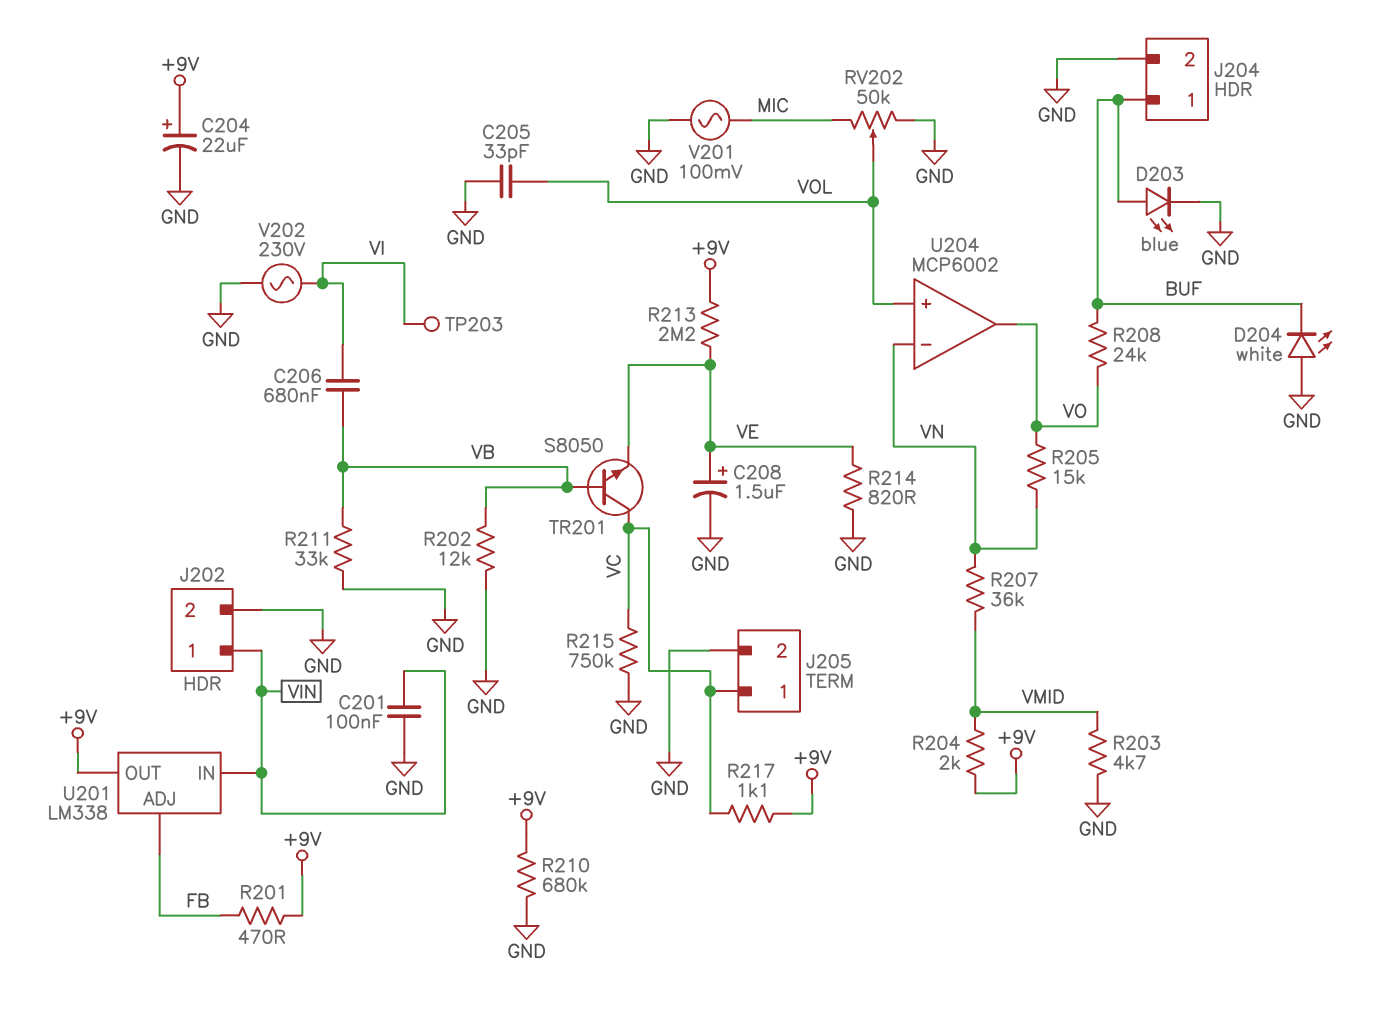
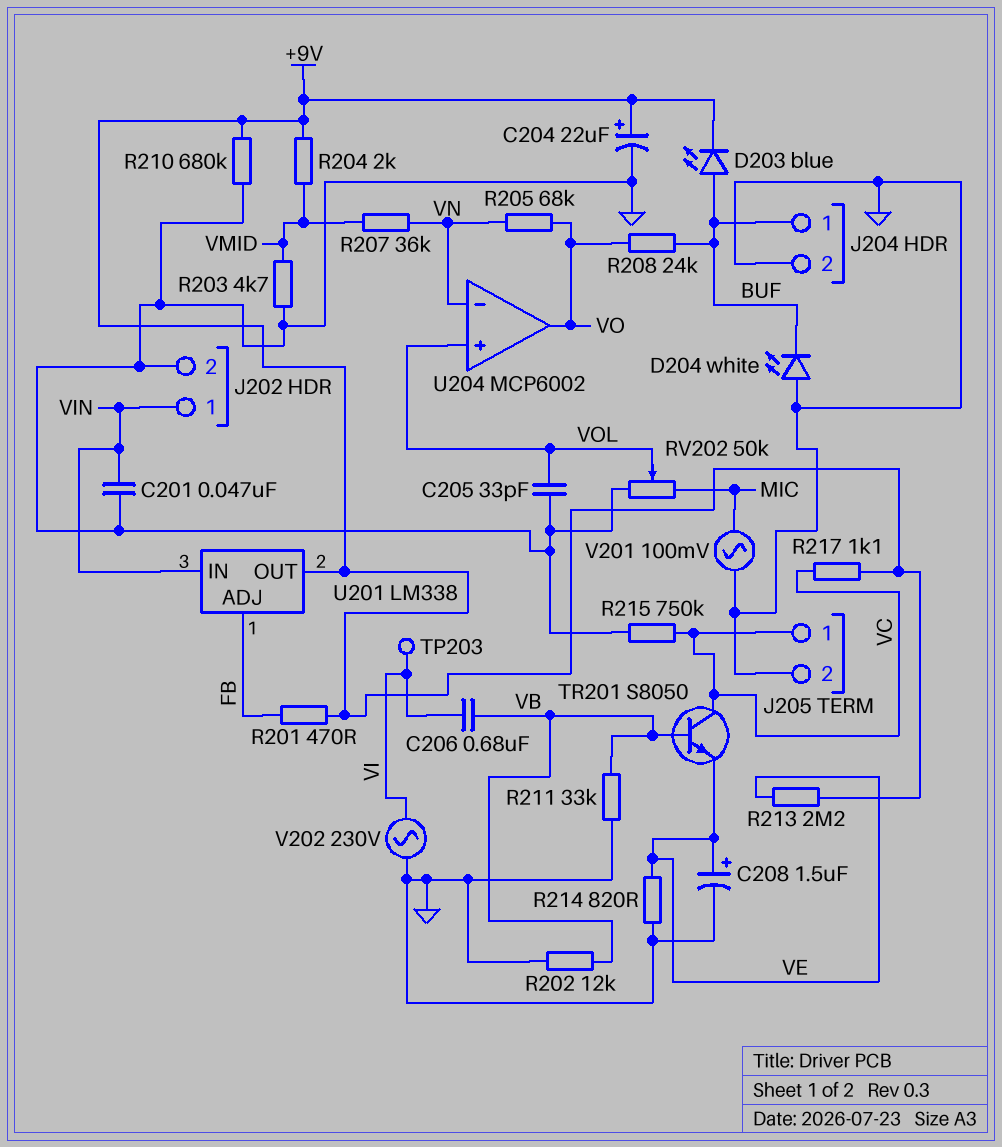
C201: 100nF (GND, VIN) -> 47nF (GND, VIN)
D203: LED blue (A BUF, K GND) -> LED blue (A BUF, K +9V)
R205: 15k (VN, VO) -> 68k (VN, VO)

